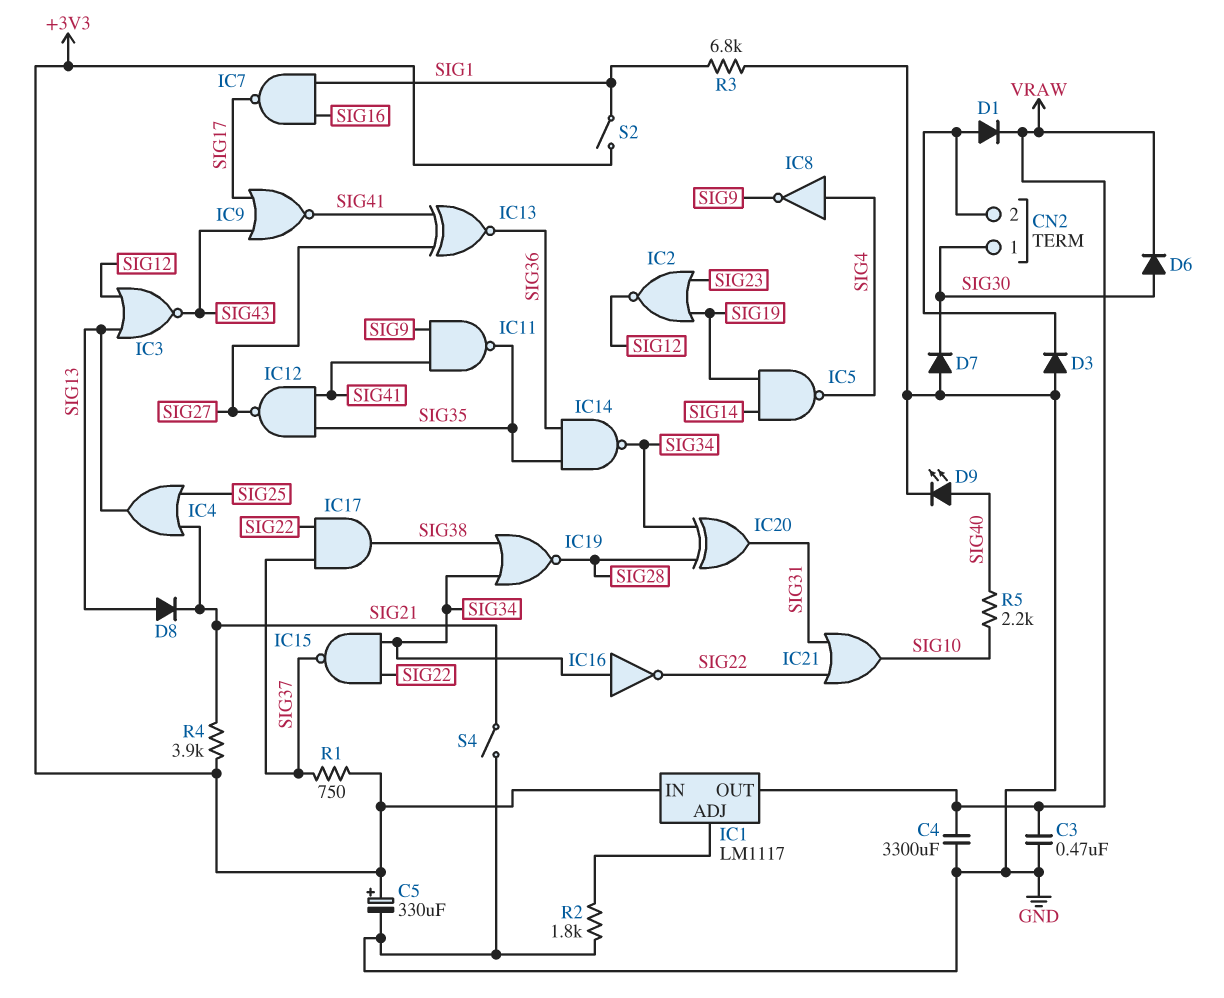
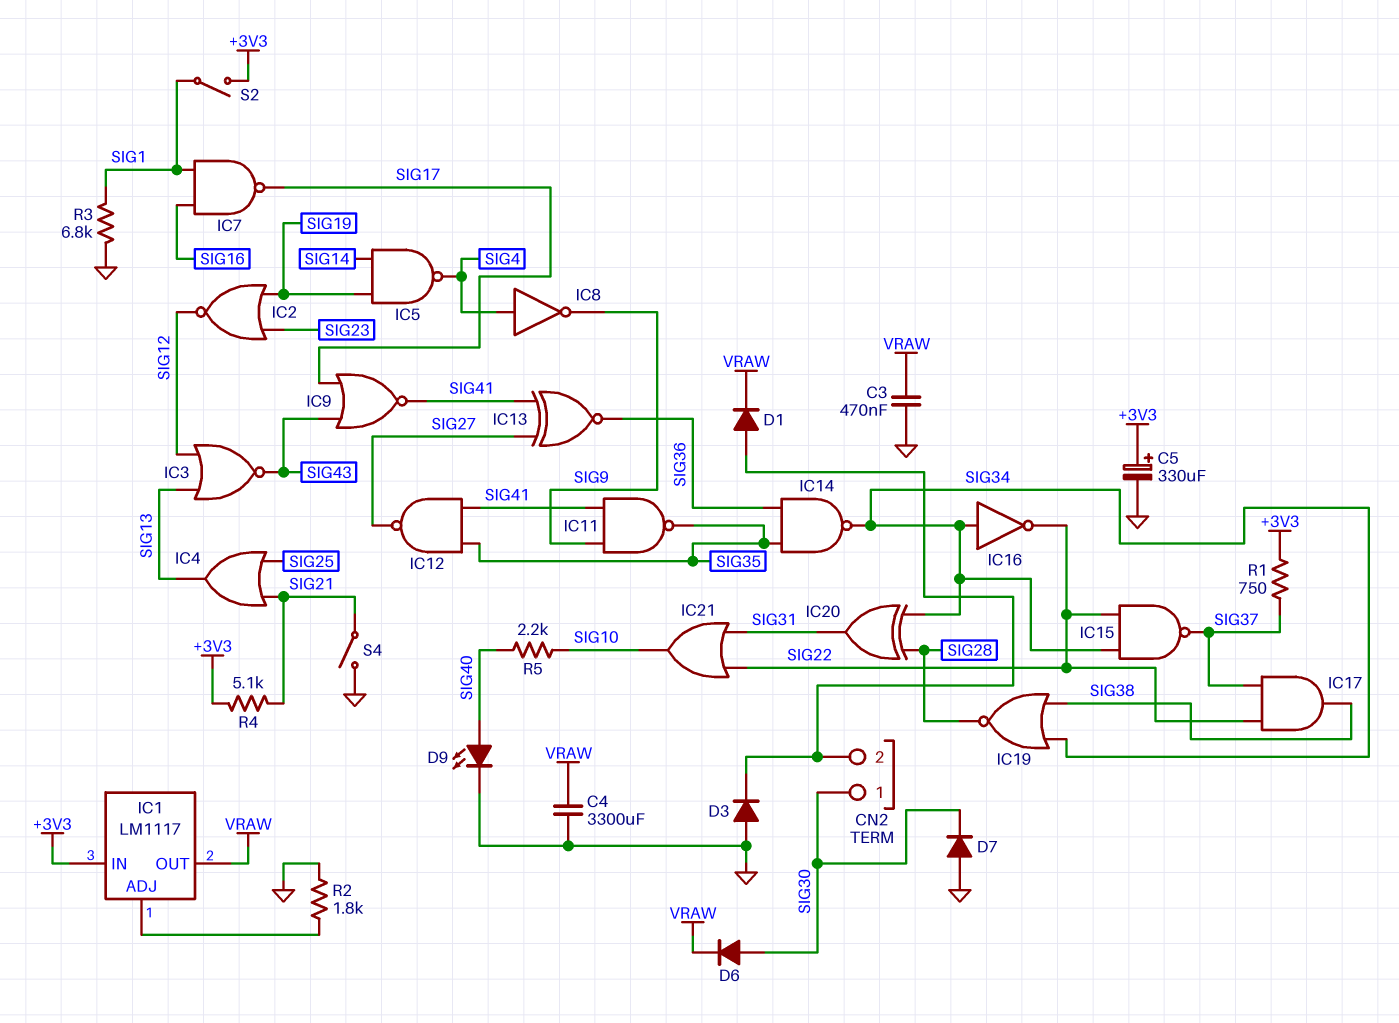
D8: diode (A SIG13, K SIG21) -> none
R4: 3.9k (+3V3, SIG21) -> 5.1k (+3V3, SIG21)

